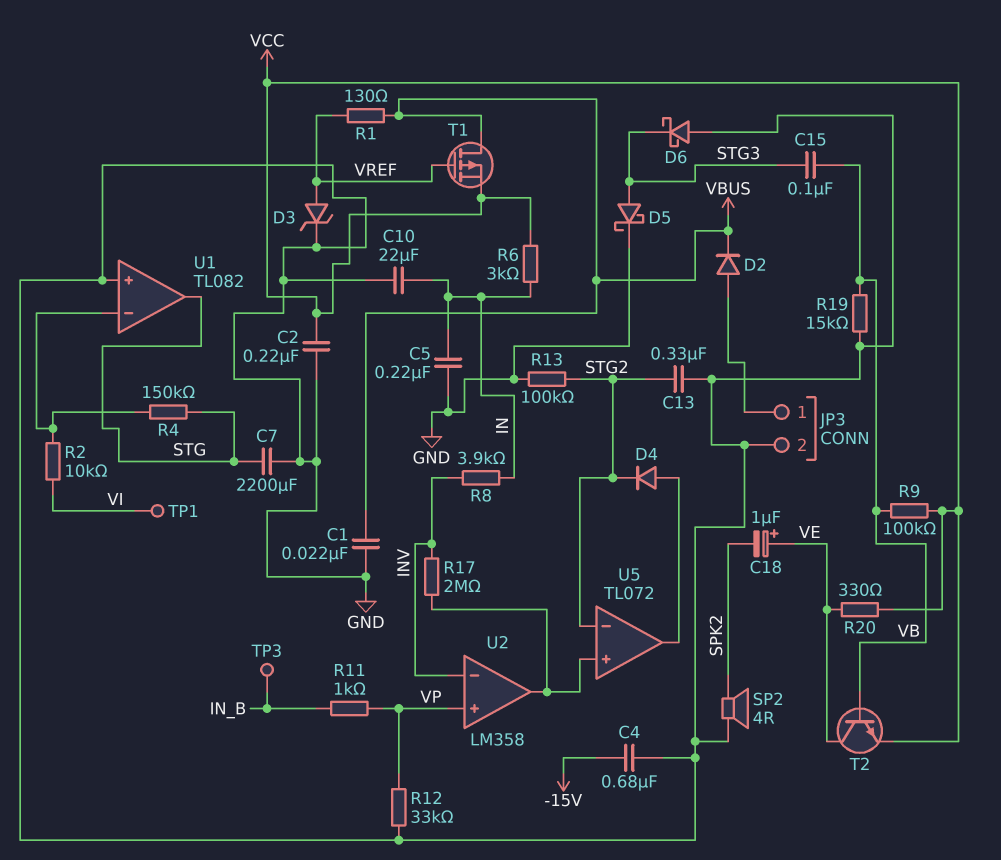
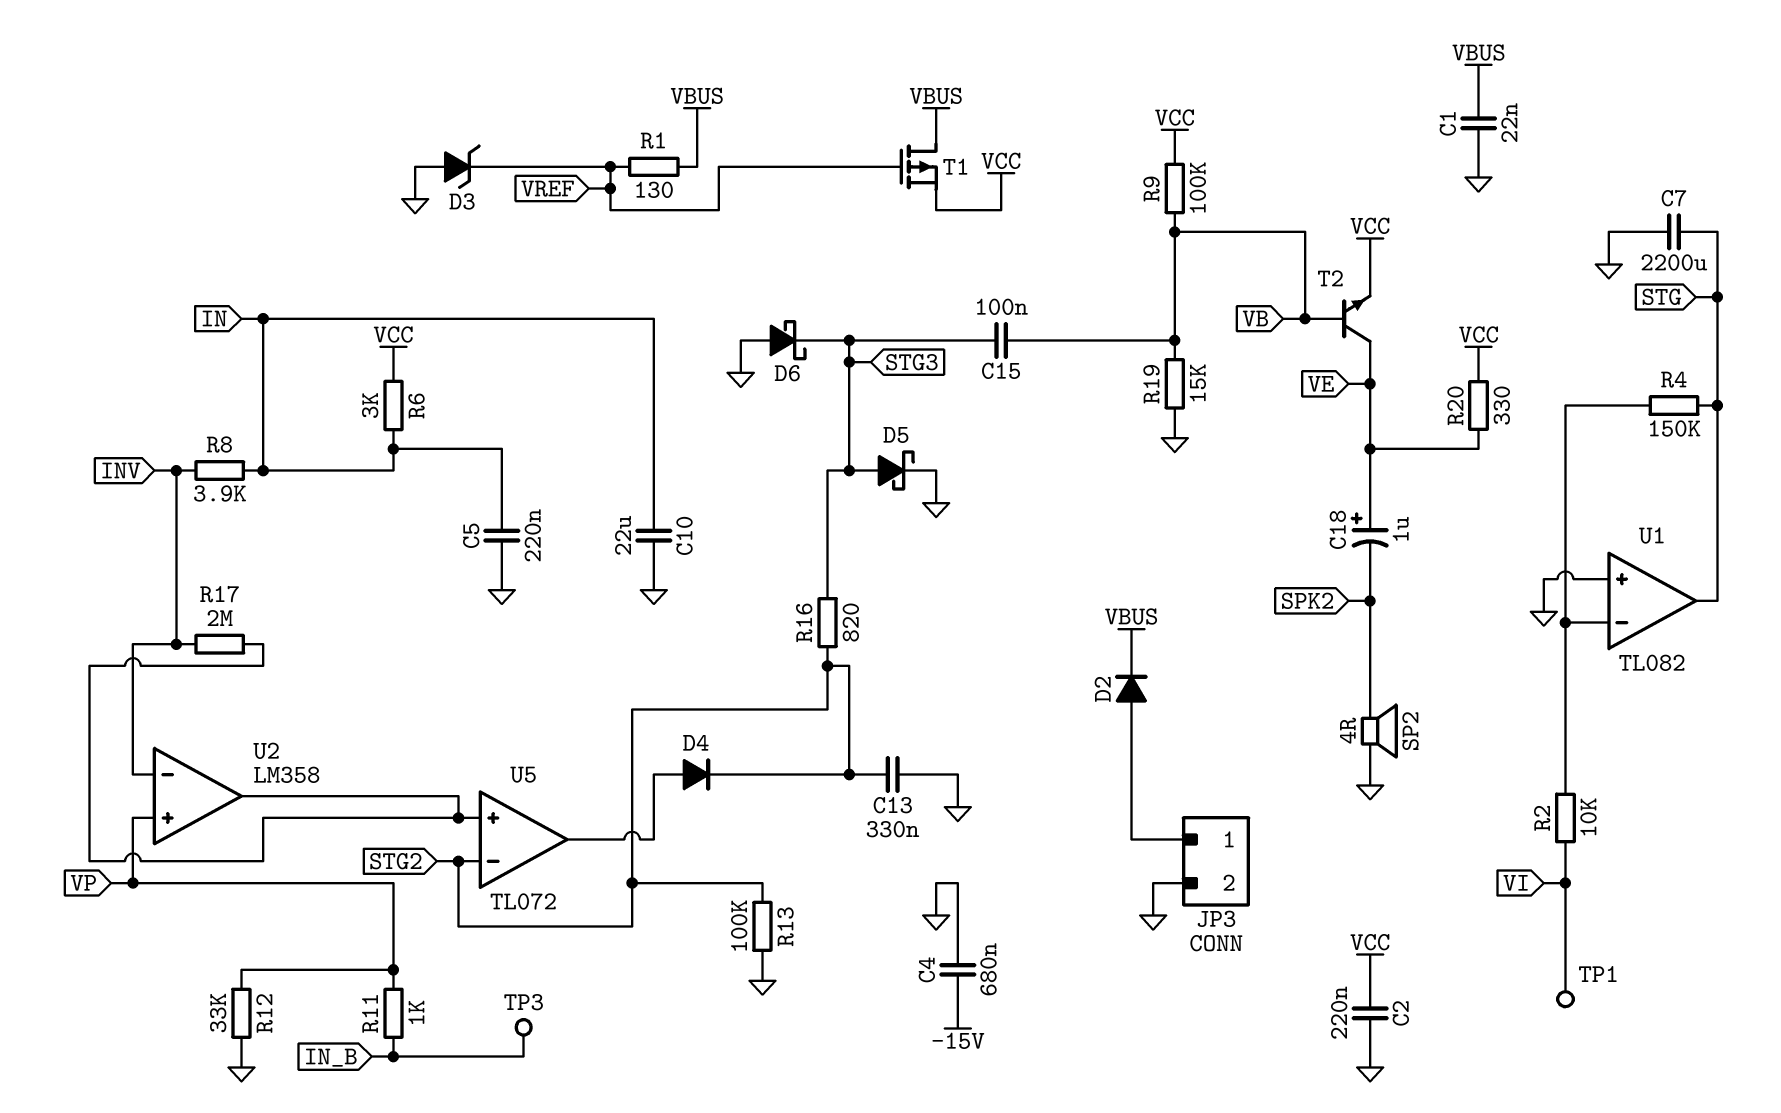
D3: zener (A VREF, K GND) -> zener (A GND, K VREF)
R16: none -> 820 (STG2, STG3)

